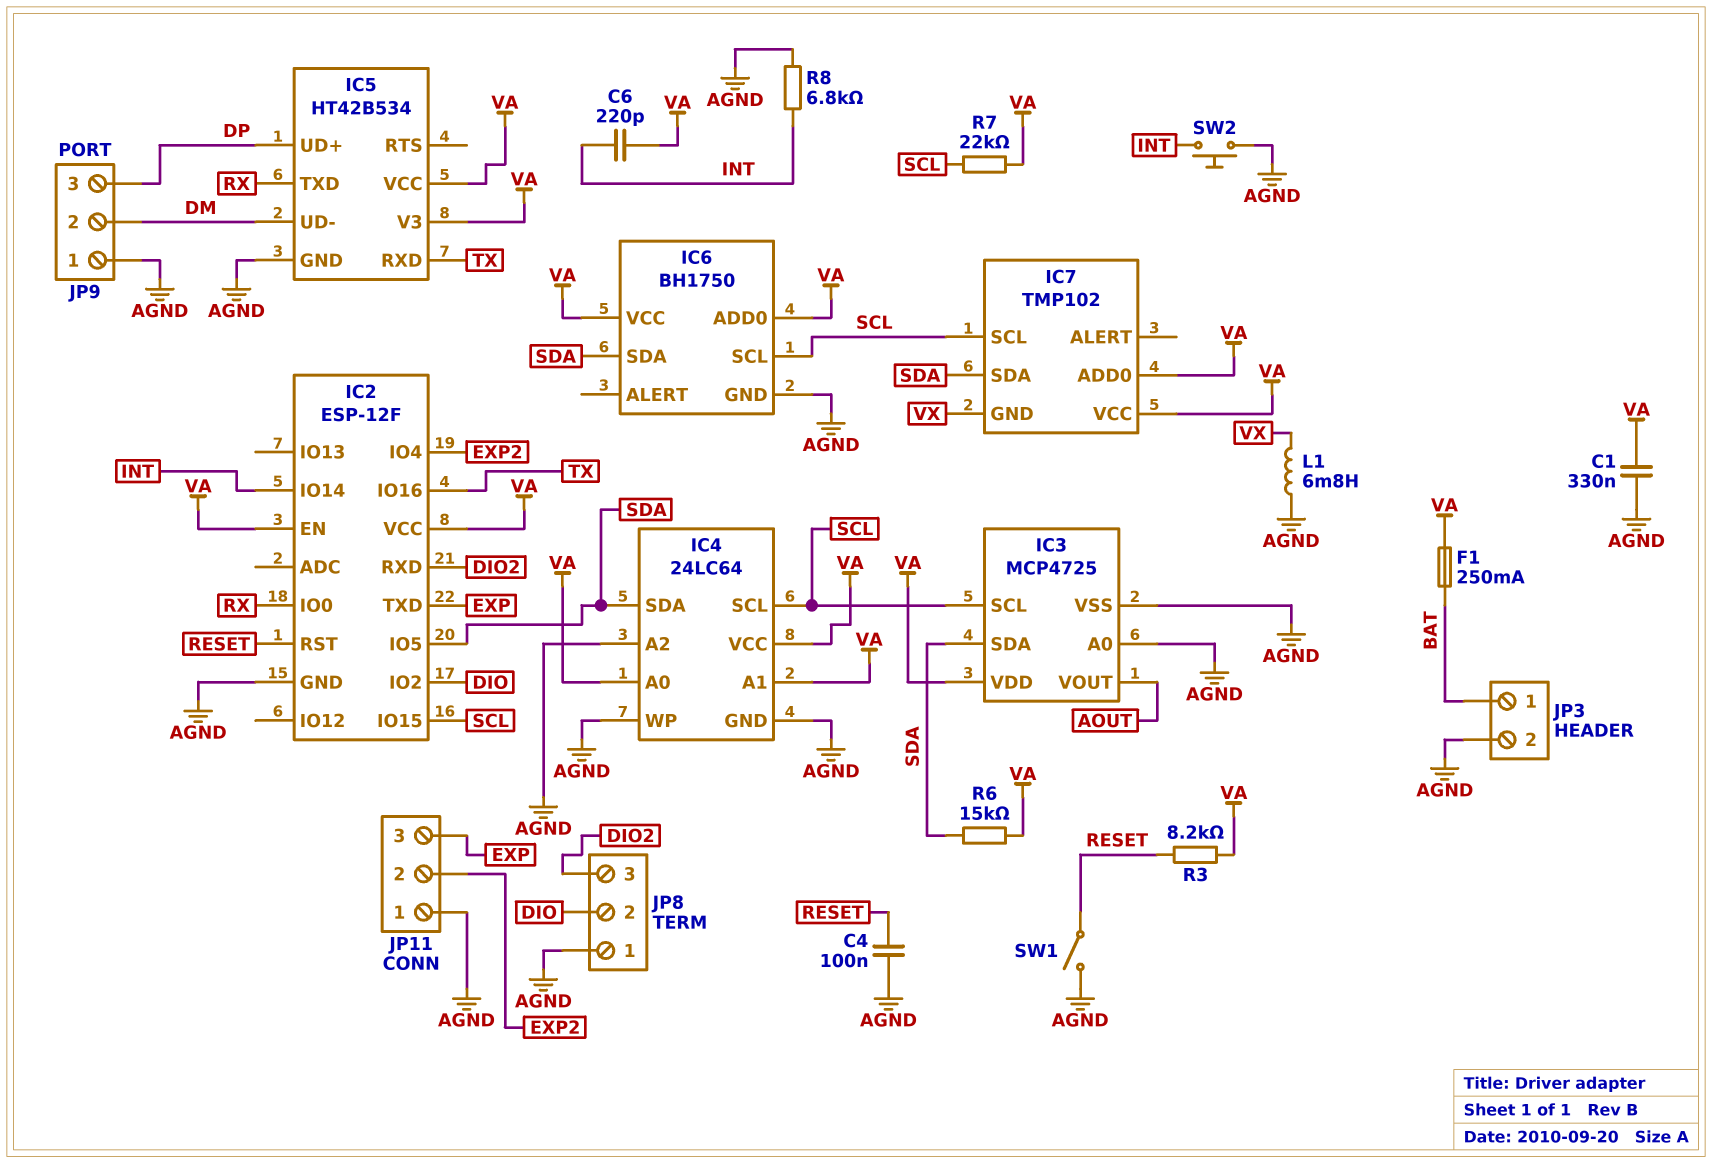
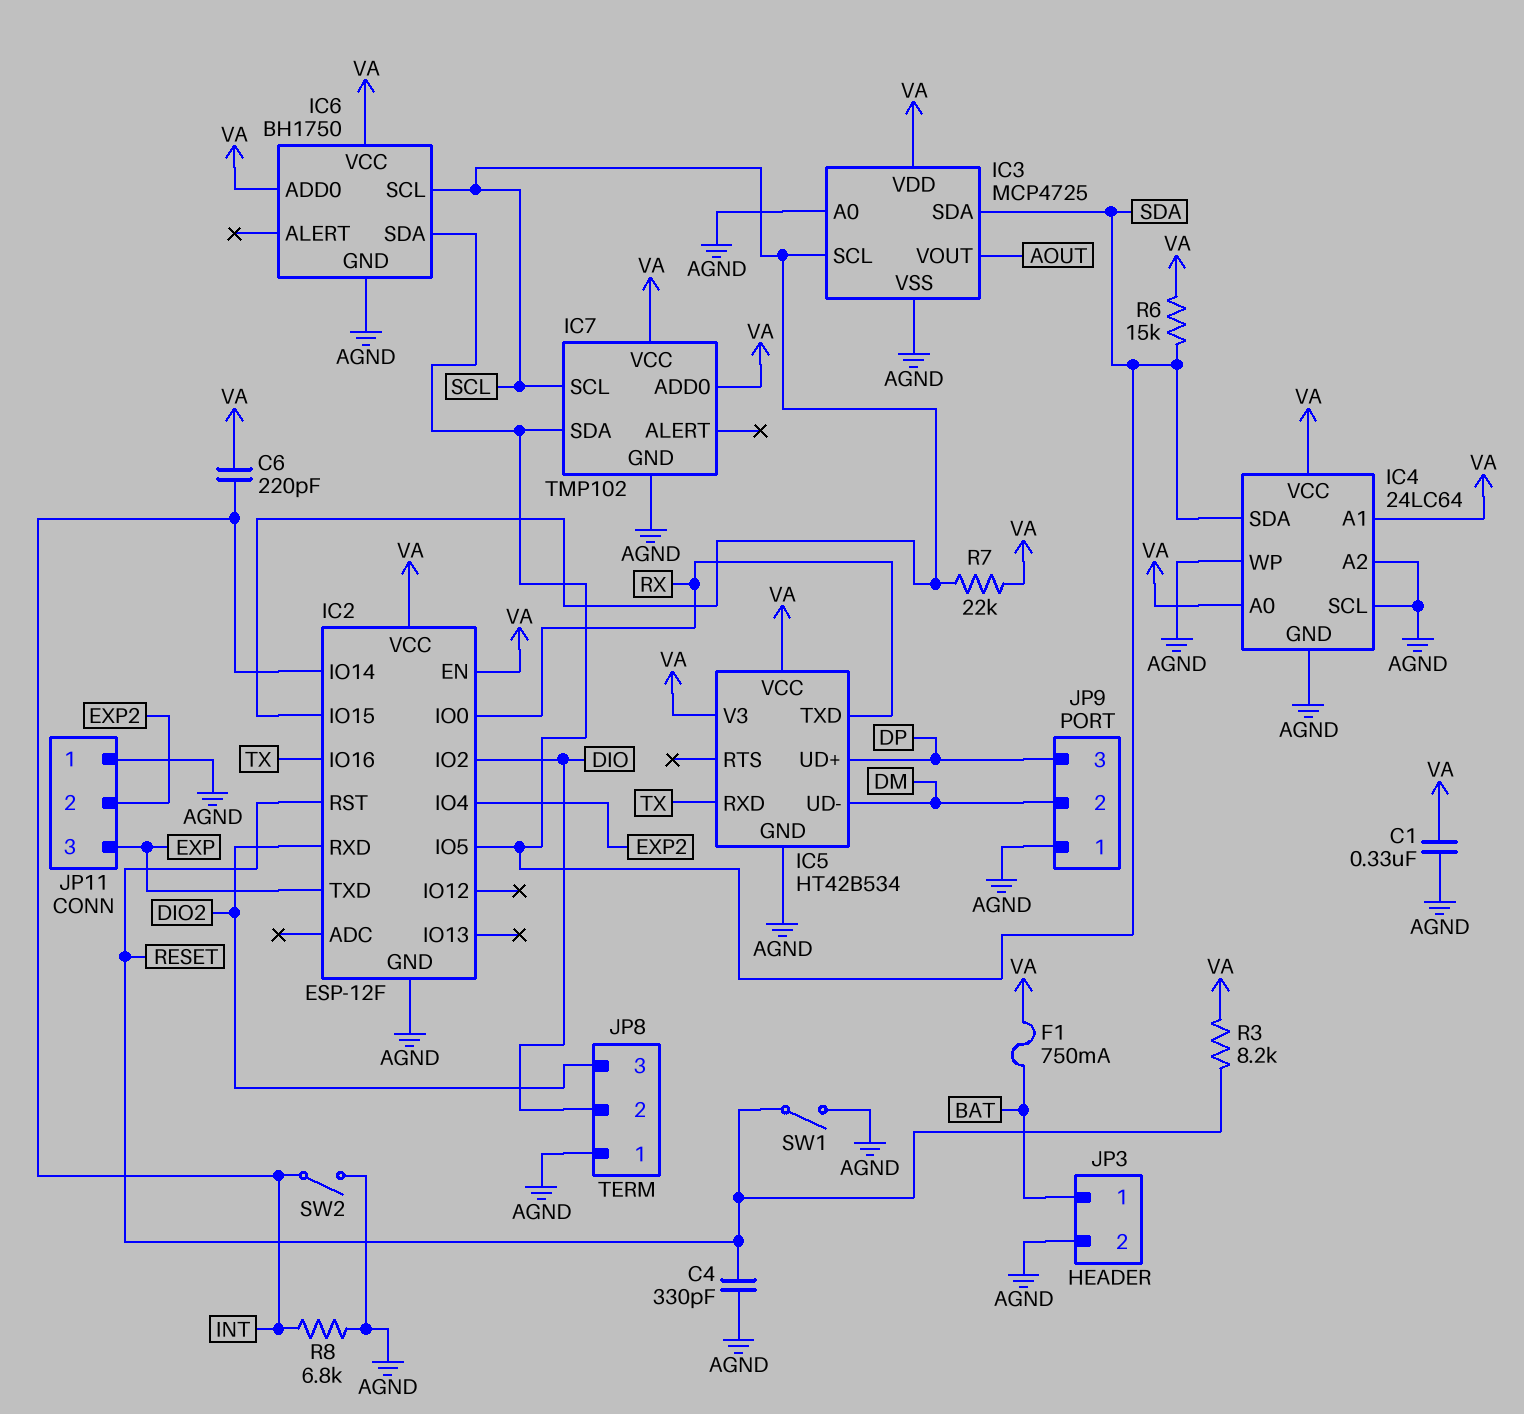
C4: 100nF (AGND, RESET) -> 330pF (AGND, RESET)
F1: 250mA (BAT, VA) -> 750mA (BAT, VA)
IC4 pin SCL: SCL -> AGND
IC7 pin GND: VX -> AGND
L1: 6.8mH (AGND, VX) -> none
SW2: button (AGND, INT) -> switch (AGND, INT)

